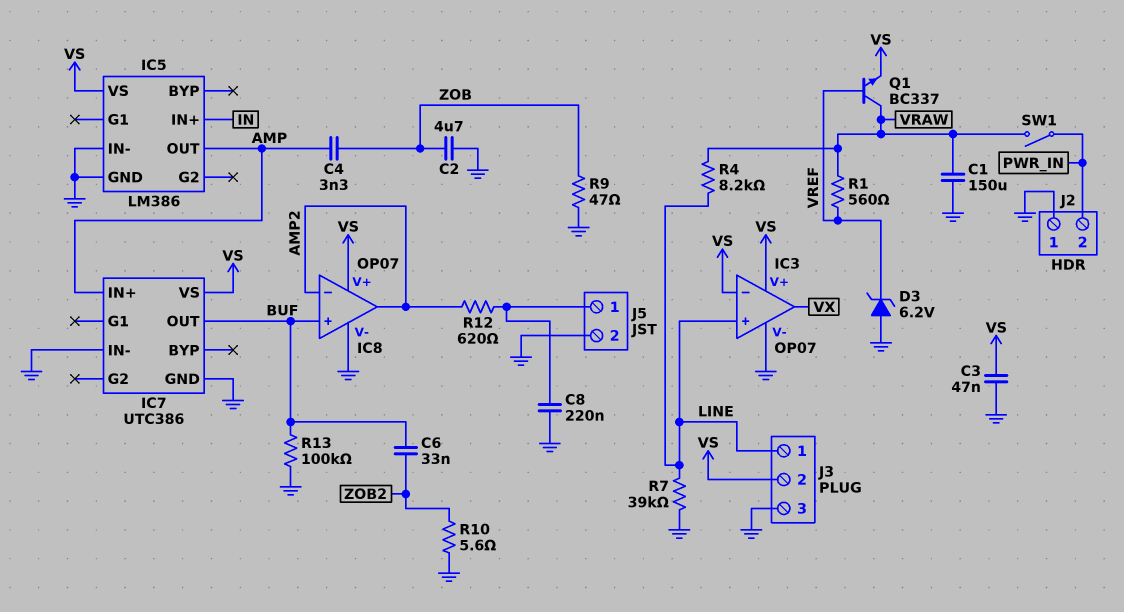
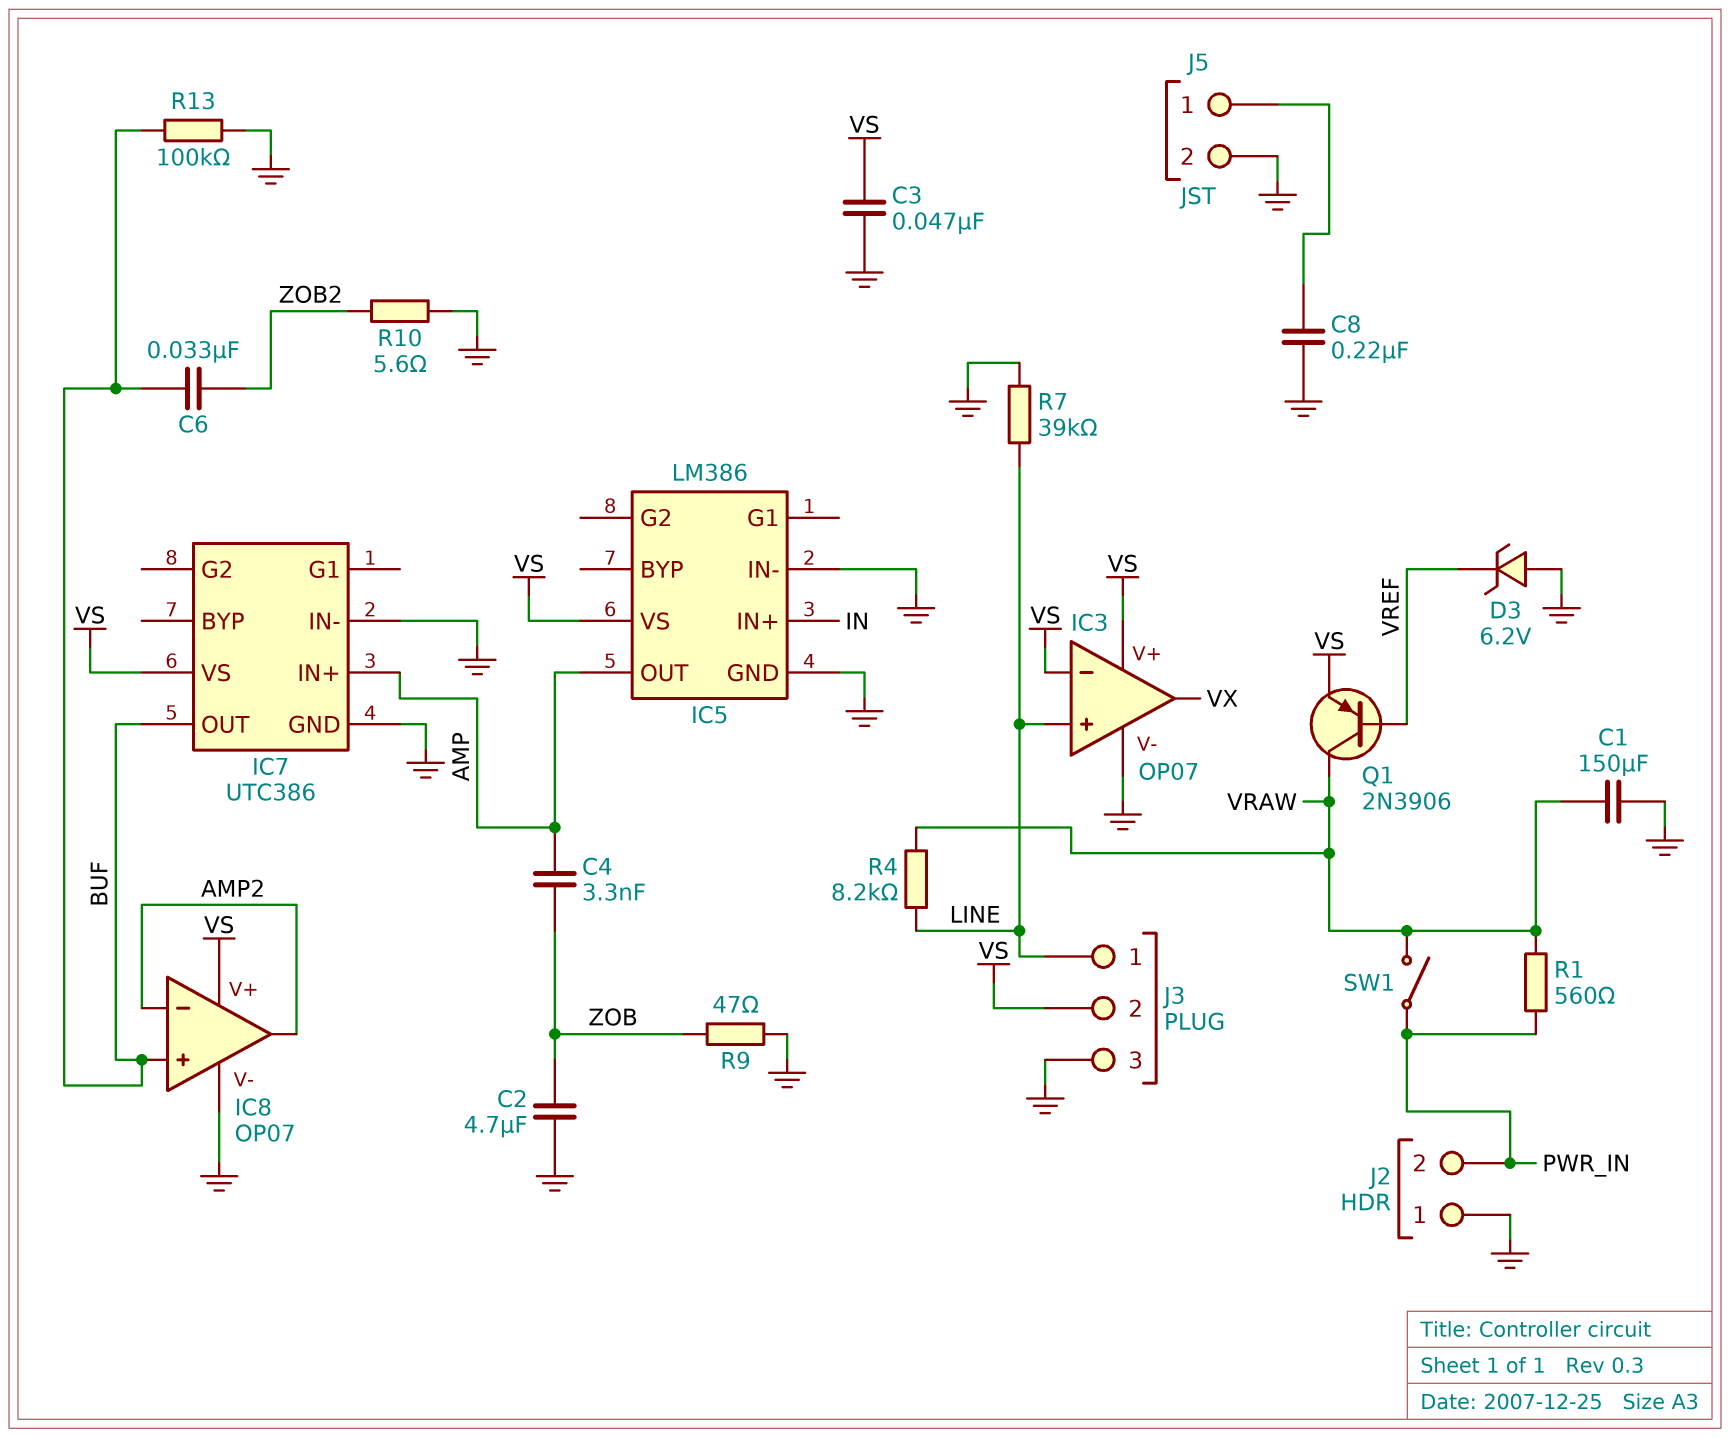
Q1: NPN BC337 (B VREF, C VRAW, E VS) -> PNP 2N3906 (B VREF, C VRAW, E VS)
R1: 560 (VRAW, VREF) -> 560 (PWR_IN, VRAW)
R12: 620 (AMP2, J5/1) -> none

